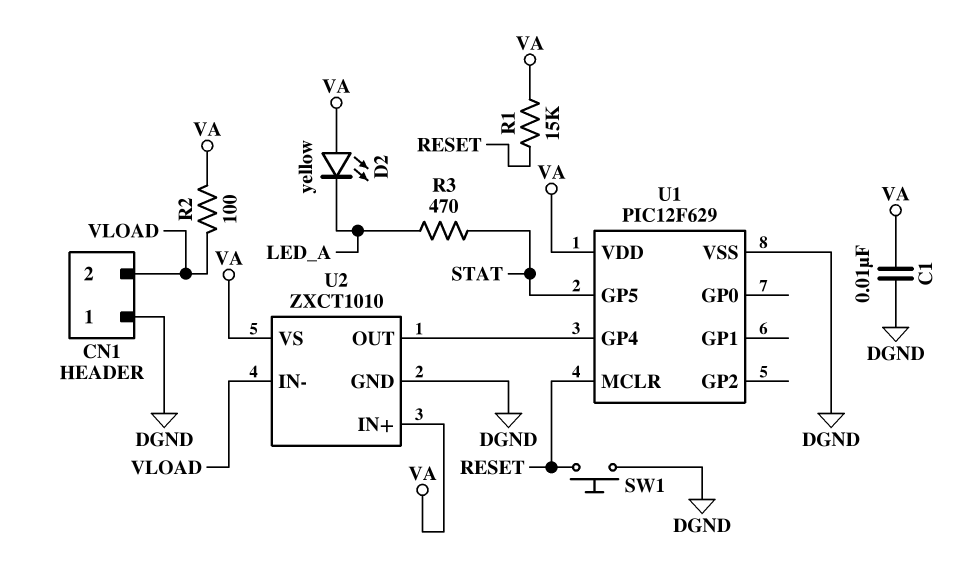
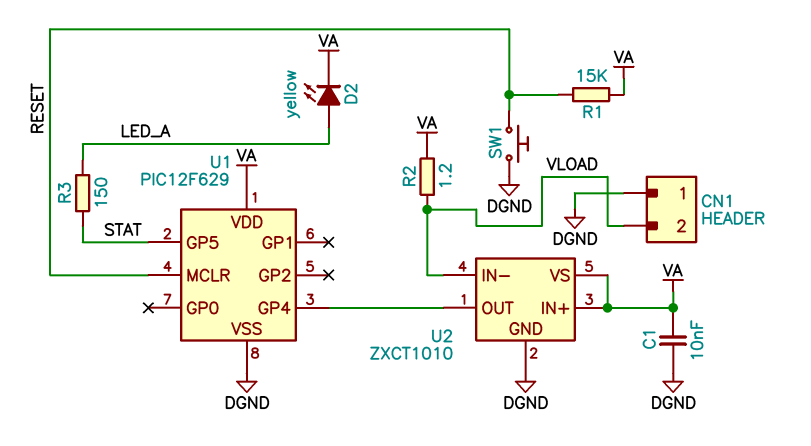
D2: LED yellow (A VA, K LED_A) -> LED yellow (A LED_A, K VA)
R2: 100 (VA, VLOAD) -> 1.2 (VA, VLOAD)
R3: 470 (LED_A, STAT) -> 150 (LED_A, STAT)

